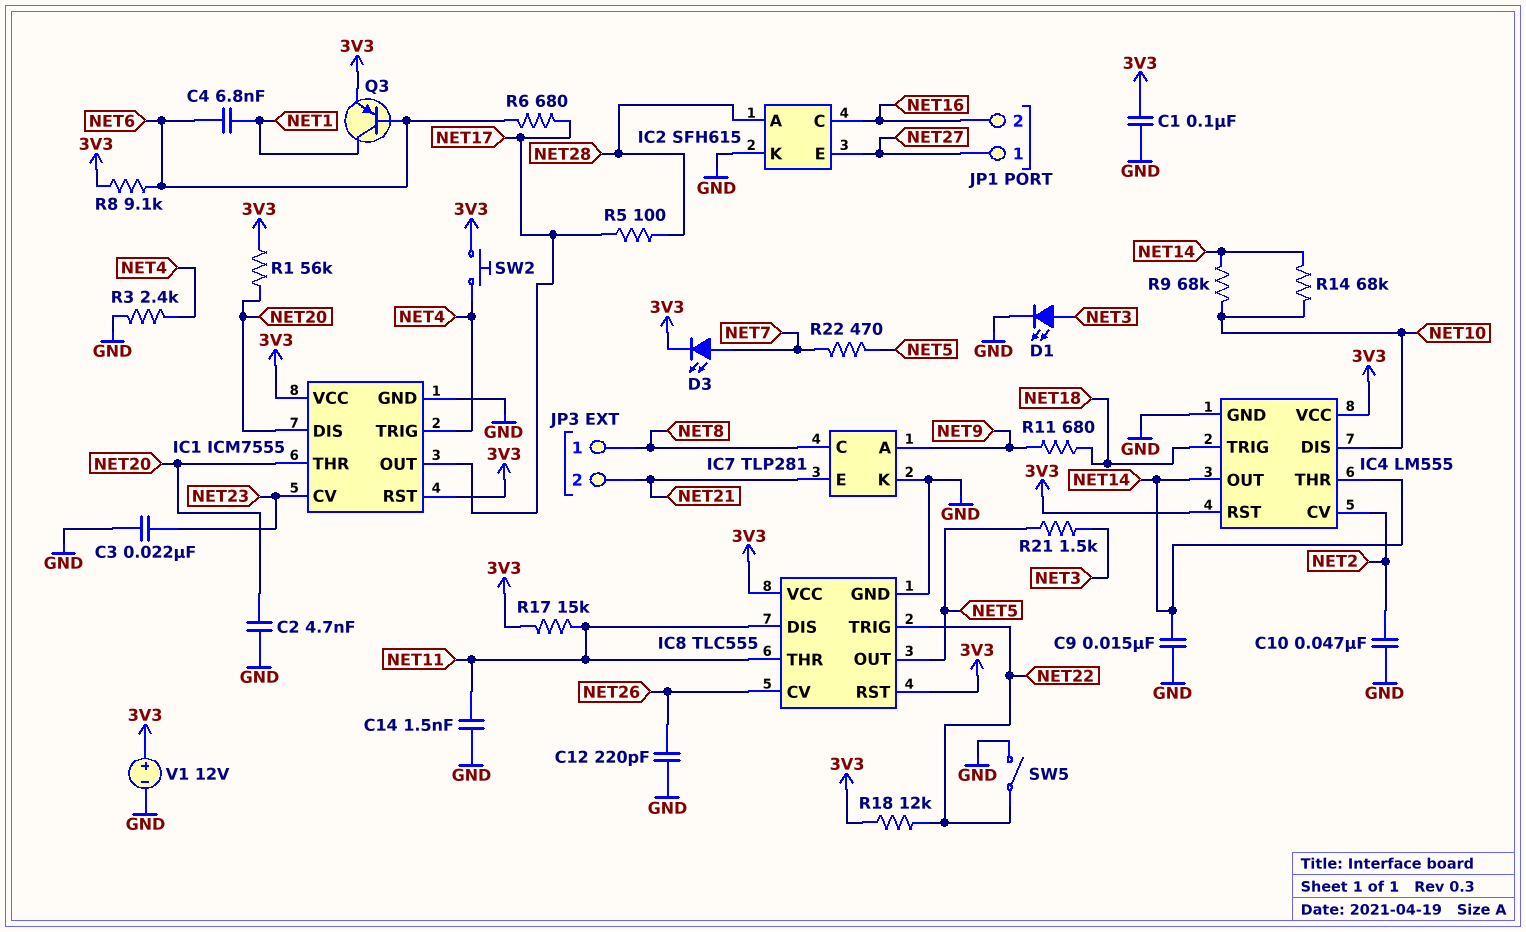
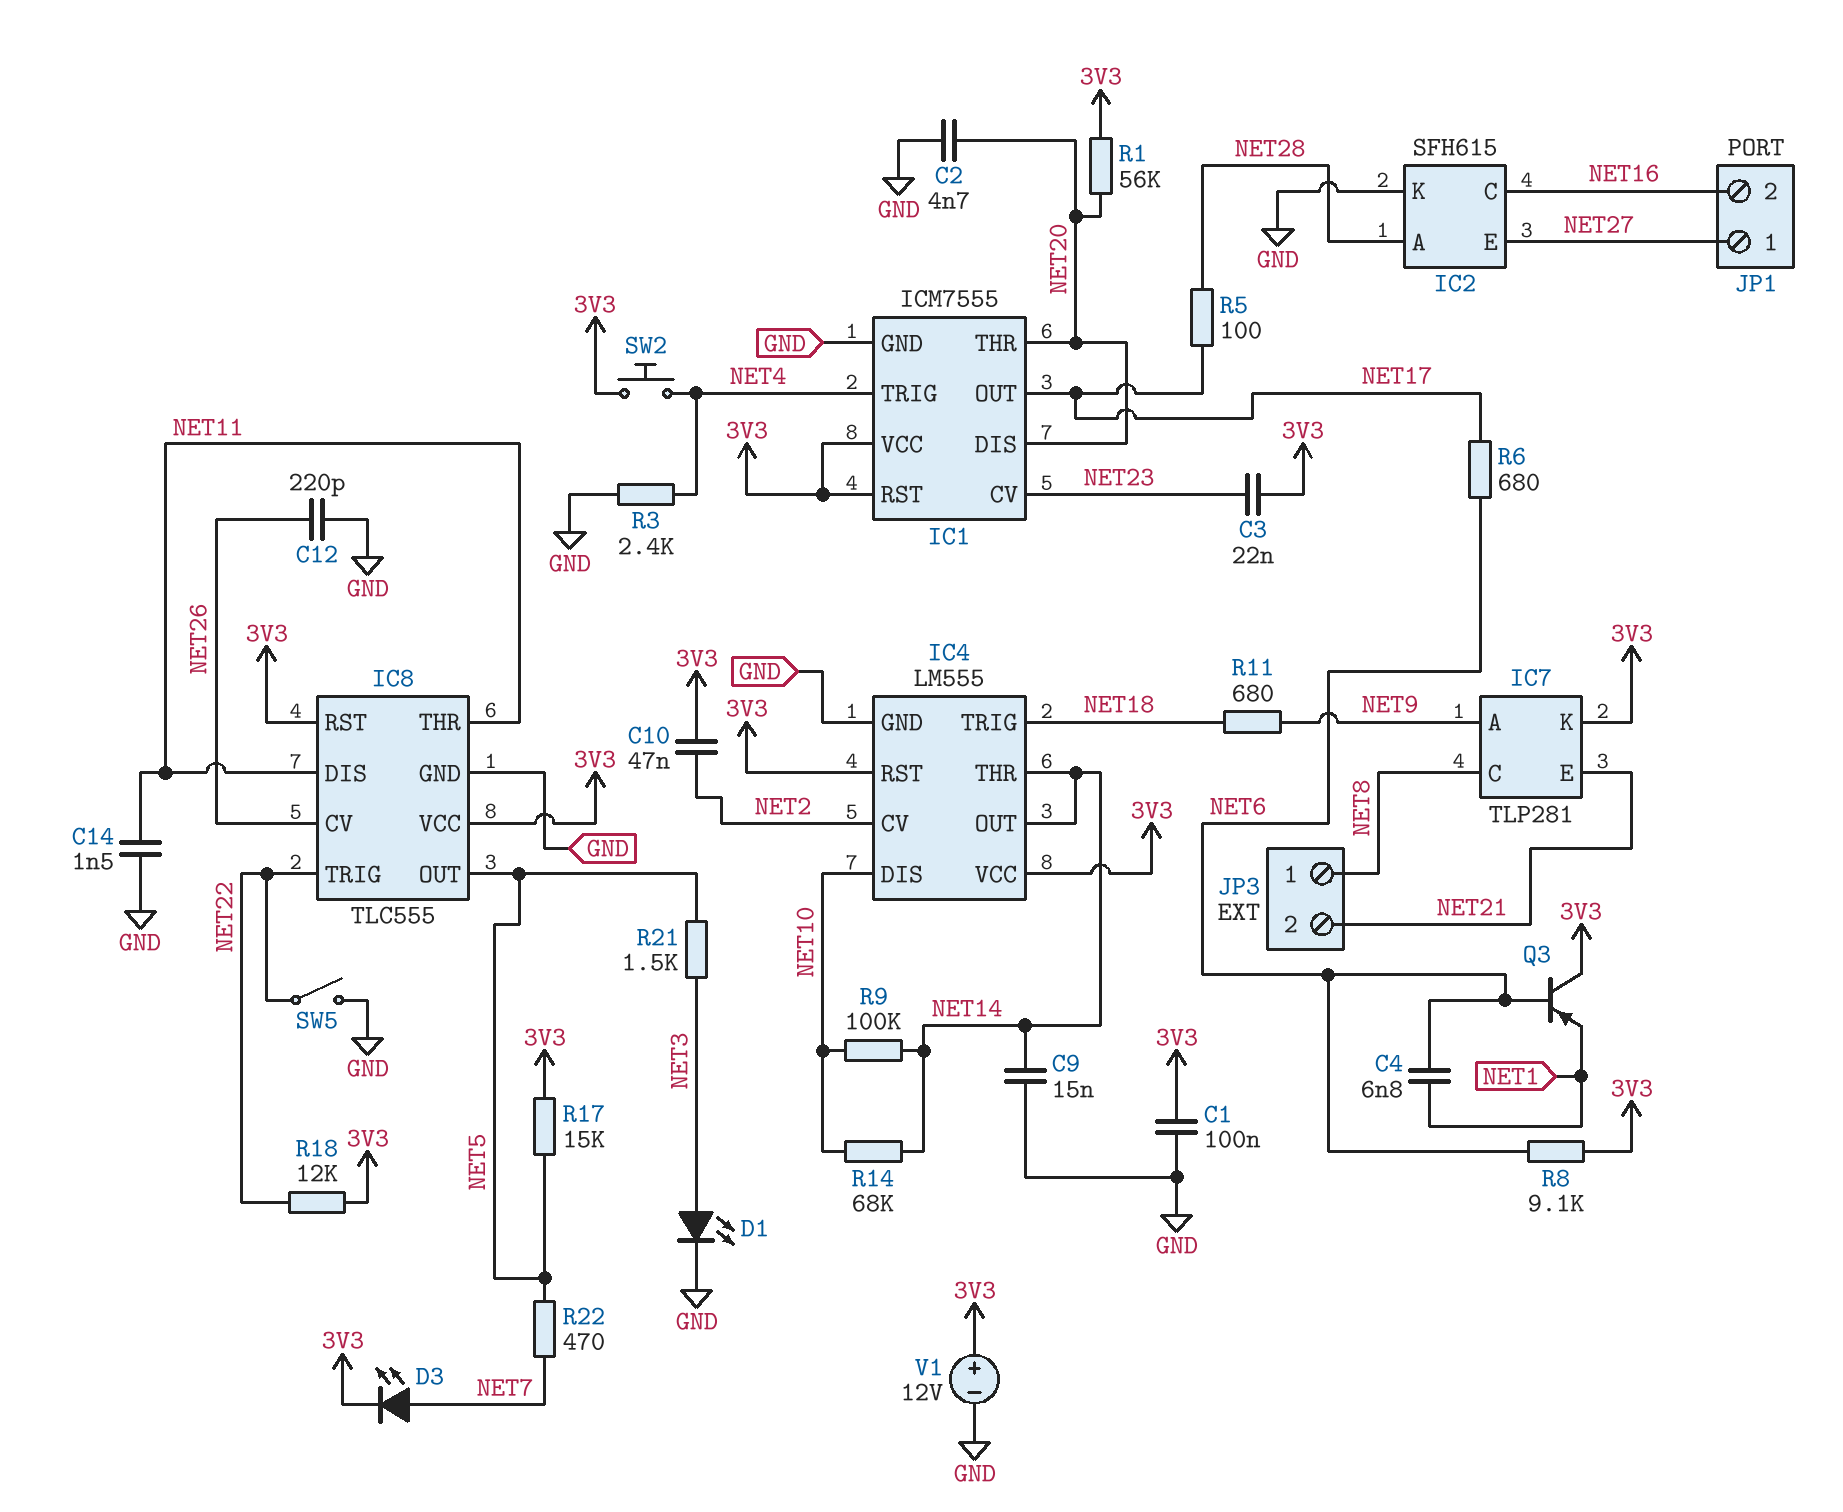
C3: 22nF (GND, NET23) -> 22nF (3V3, NET23)
C10: 47nF (GND, NET2) -> 47nF (3V3, NET2)
IC7 pin K: GND -> 3V3
Q3: PNP (B NET6, C NET1, E 3V3) -> PNP (B NET6, C 3V3, E NET1)
R9: 68k (NET10, NET14) -> 100k (NET10, NET14)
R17: 15k (3V3, NET11) -> 15k (3V3, NET5)

